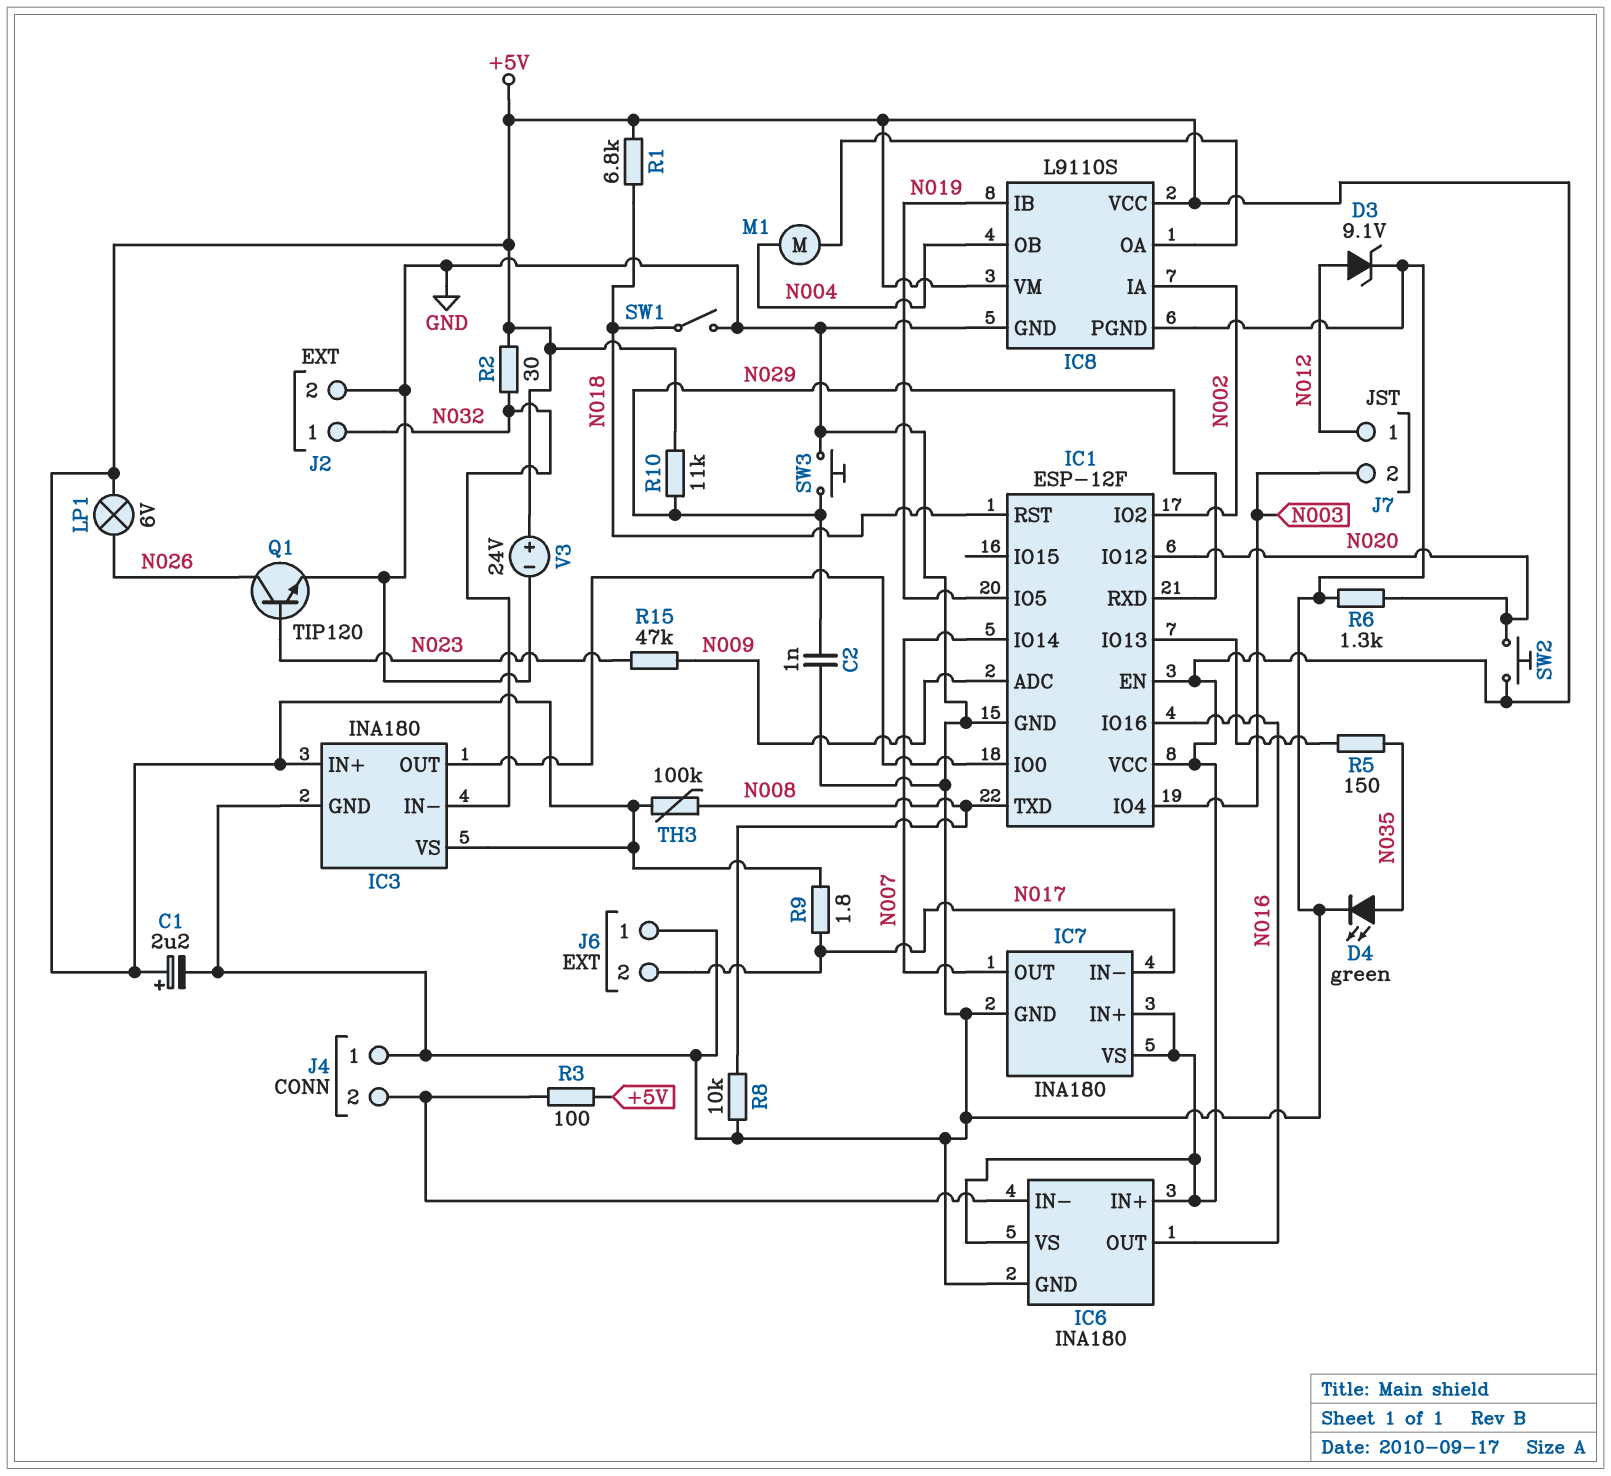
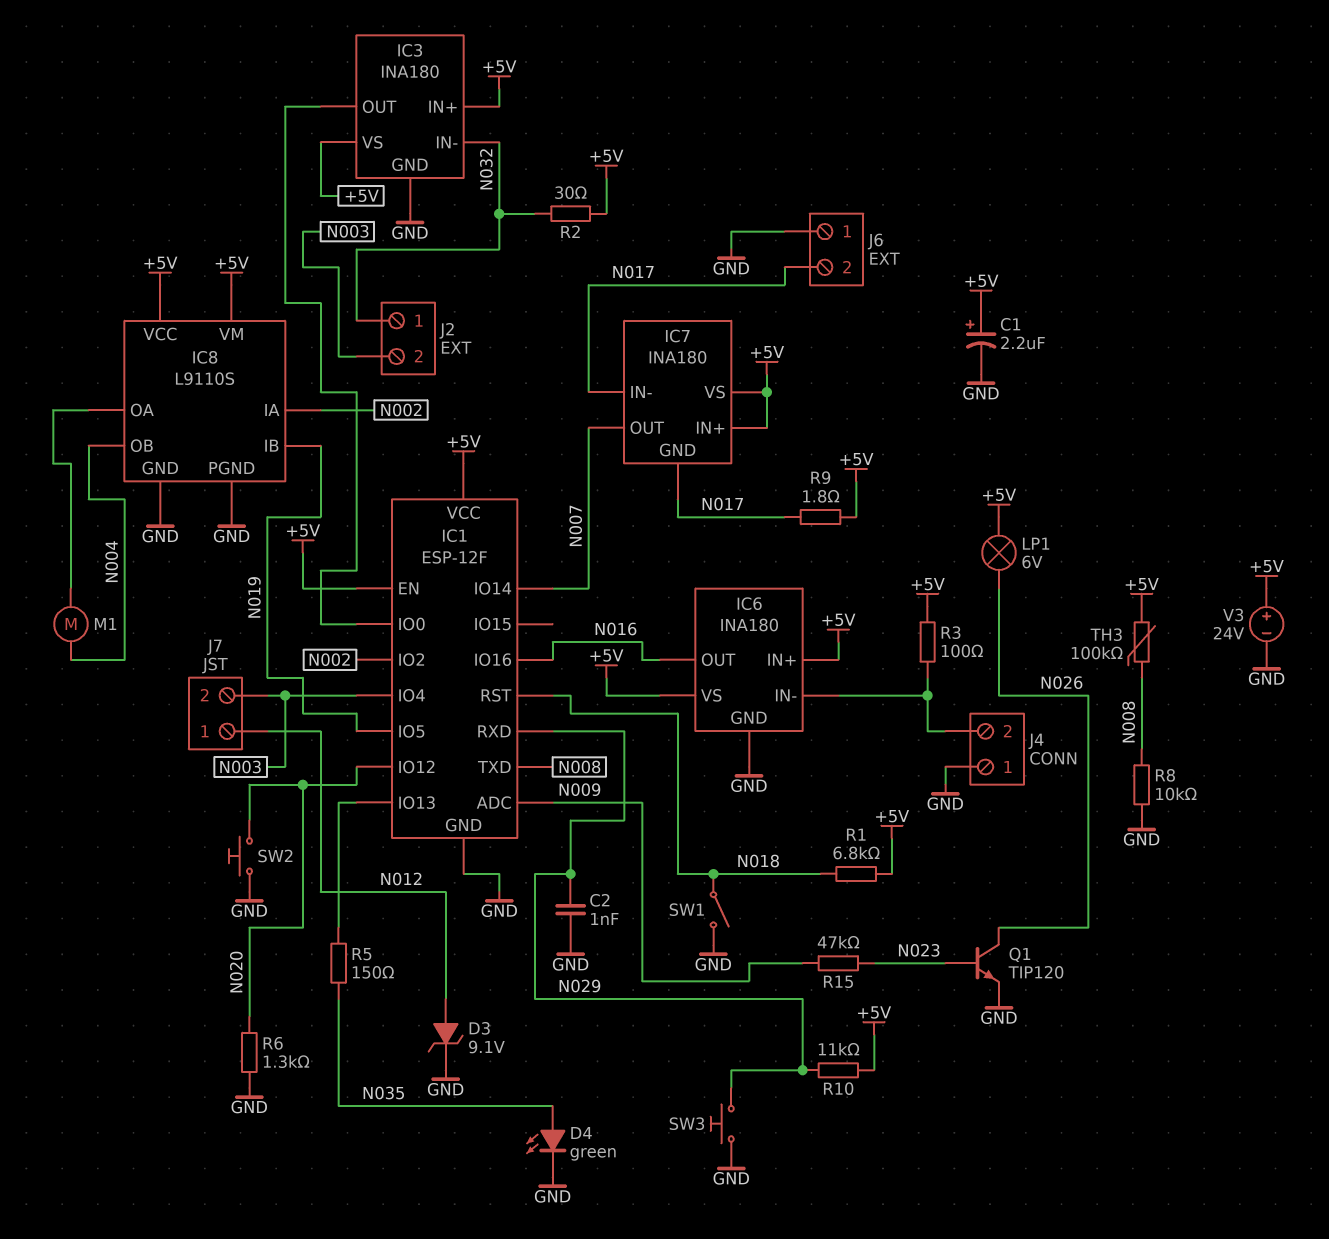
IC7 pin GND: GND -> N017
J2 pin 2: GND -> N003
SW2: button (+5V, N020) -> button (GND, N020)

